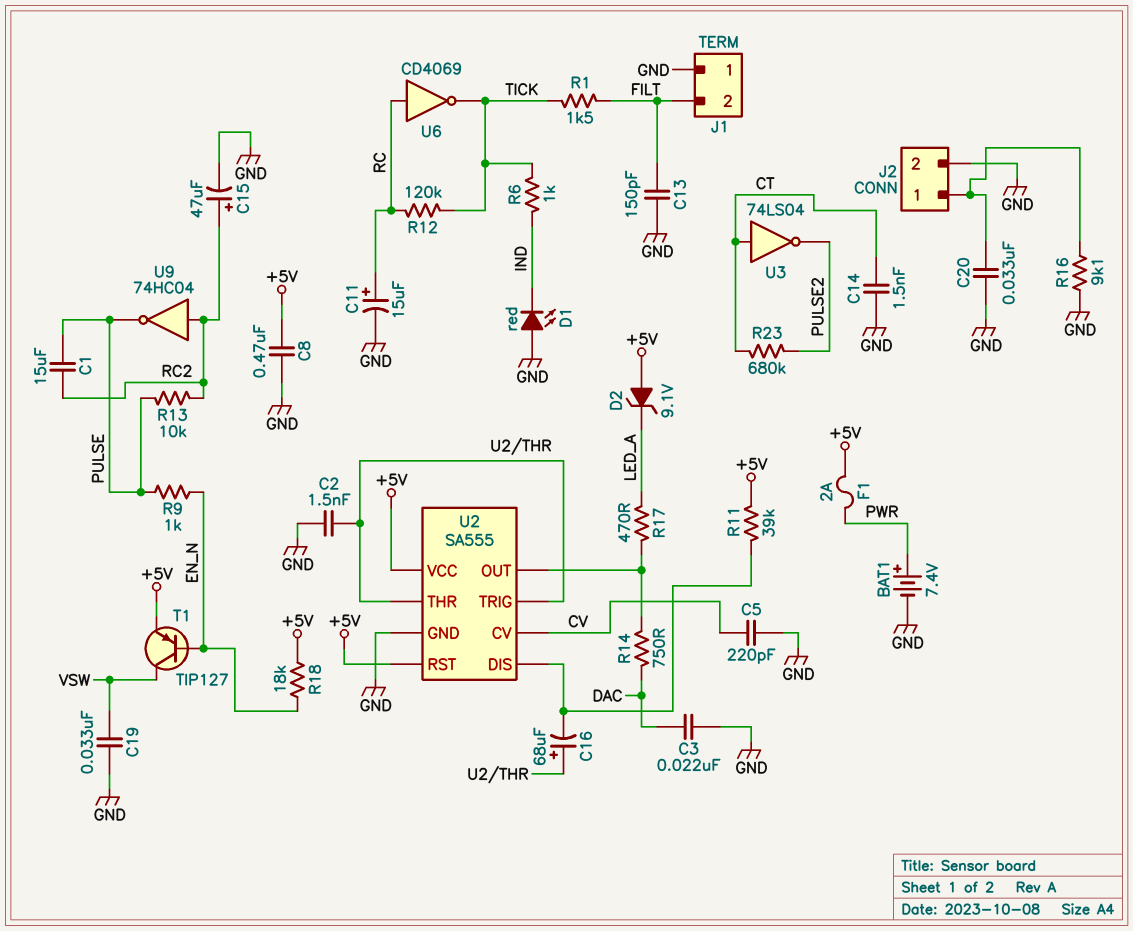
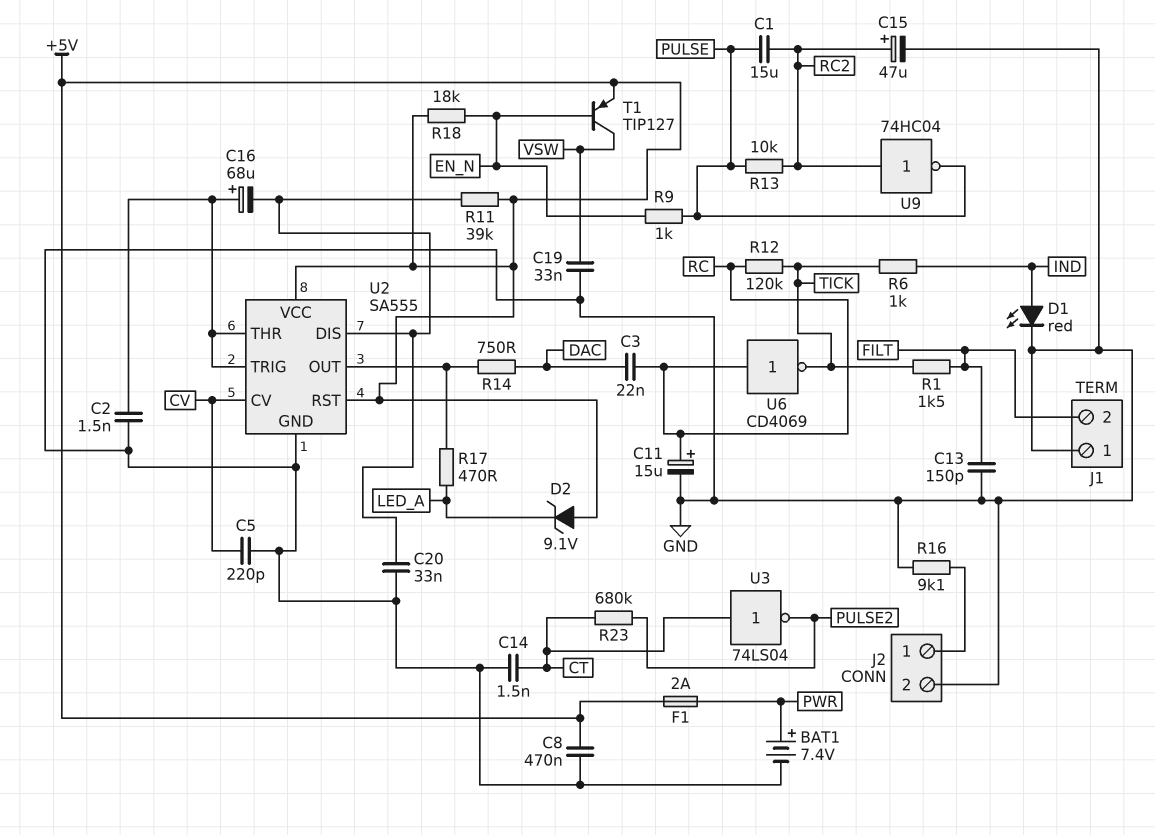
C3: 22nF (DAC, GND) -> 22nF (DAC, RC)
C20: 33nF (GND, J2/1) -> 33nF (GND, U2/DIS)
D1: LED red (A GND, K IND) -> LED red (A IND, K GND)

